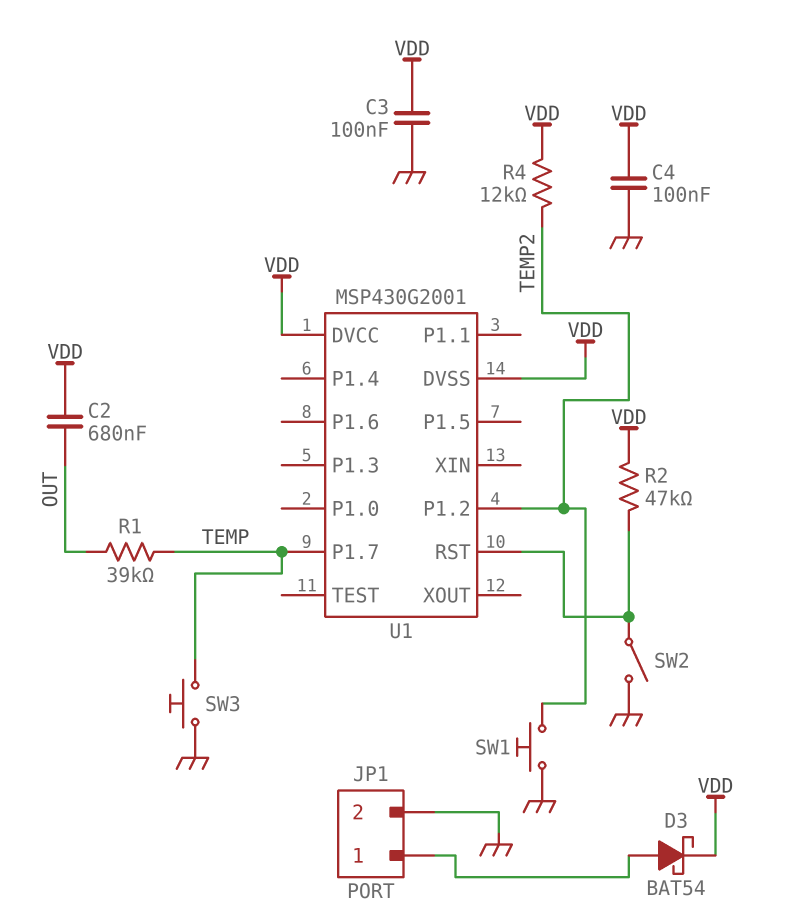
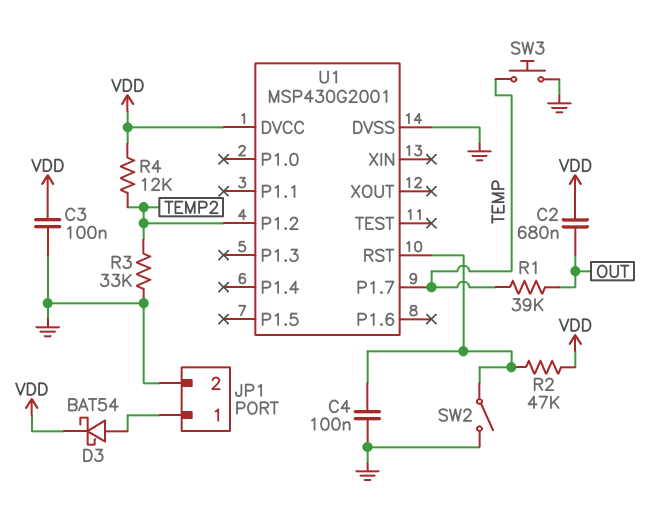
C4: 100nF (GND, VDD) -> 100nF (GND, U1/RST)
R3: none -> 33k (GND, TEMP2)
SW1: button (GND, TEMP2) -> none
U1 pin DVSS: VDD -> GND

